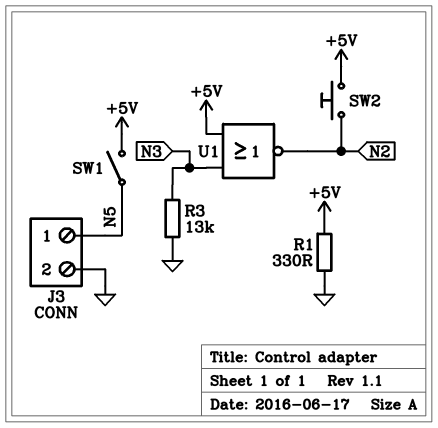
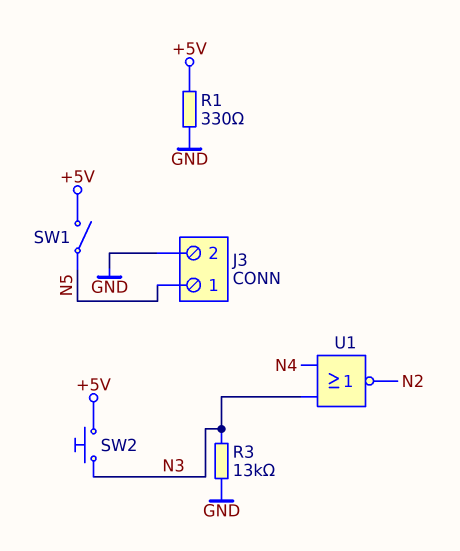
SW2: button (+5V, N2) -> button (+5V, N3)
U1: NOR (in +5V, in N3, out N2) -> NOR (in N3, in N4, out N2)

